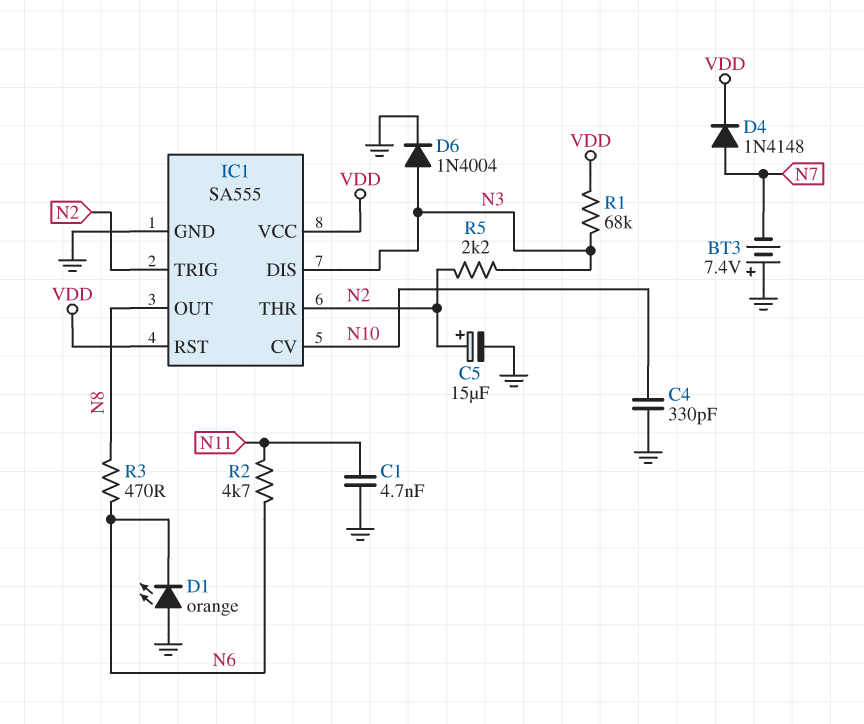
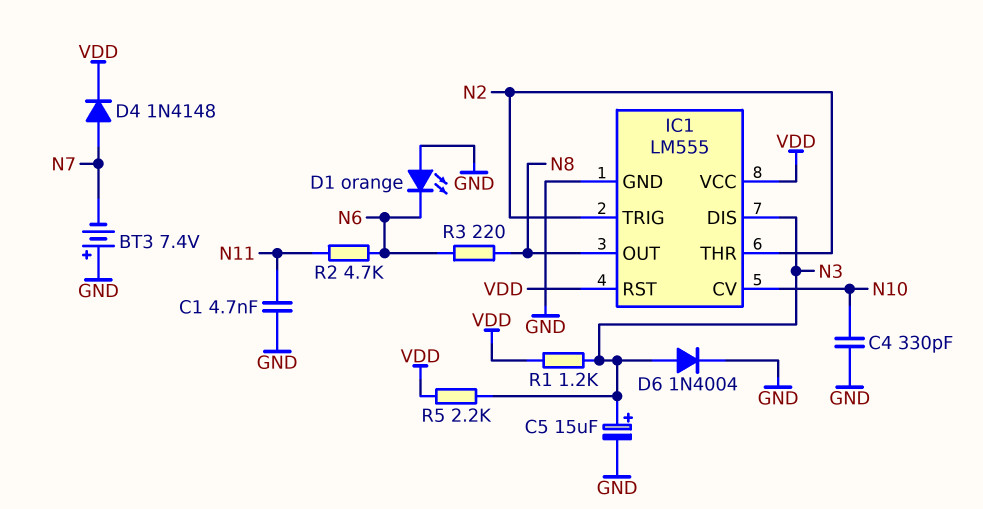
C5: 15uF (plus N2, minus GND) -> 15uF (plus N3, minus GND)
IC1: SA555 -> LM555
R1: 68k (N3, VDD) -> 1.2k (N3, VDD)
R3: 470 (N6, N8) -> 220 (N6, N8)
R5: 2.2k (N2, N3) -> 2.2k (N3, VDD)

